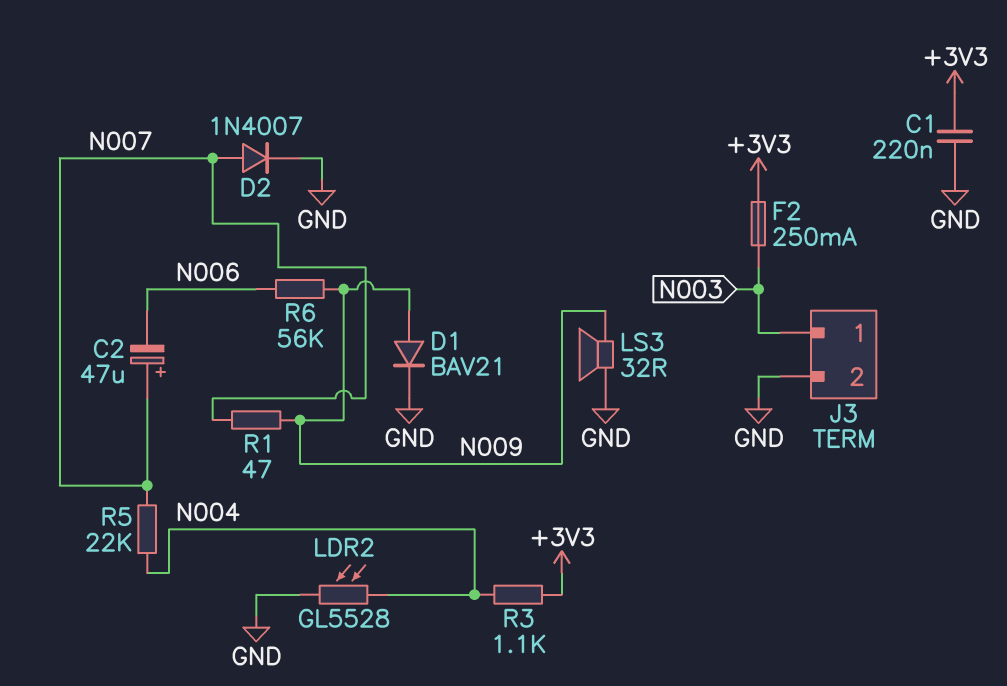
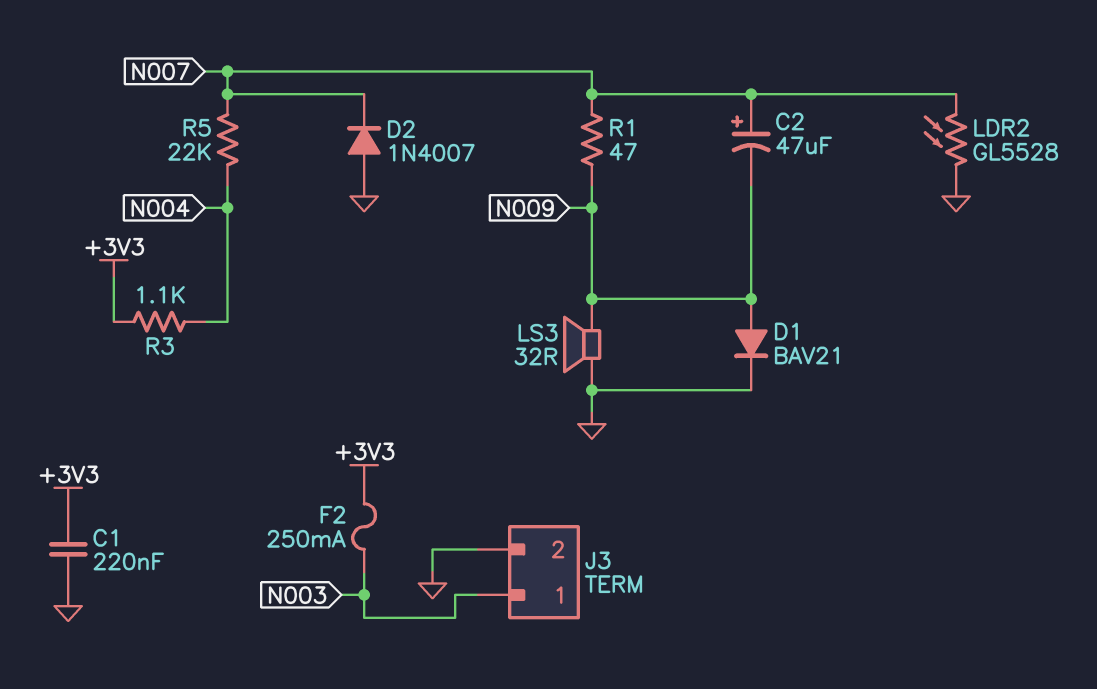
C2: 47uF (plus N007, minus N006) -> 47uF (plus N007, minus N009)
D2: diode 1N4007 (A N007, K GND) -> diode 1N4007 (A GND, K N007)
LDR2: GL5528 (GND, N004) -> GL5528 (GND, N007)
R6: 56k (N006, N009) -> none

